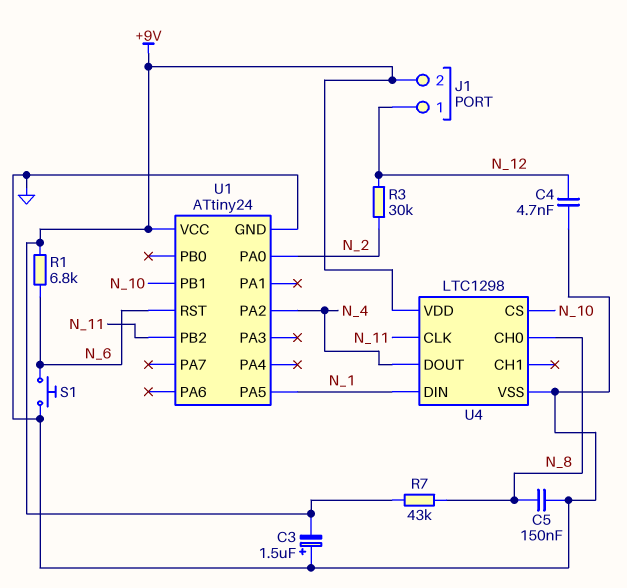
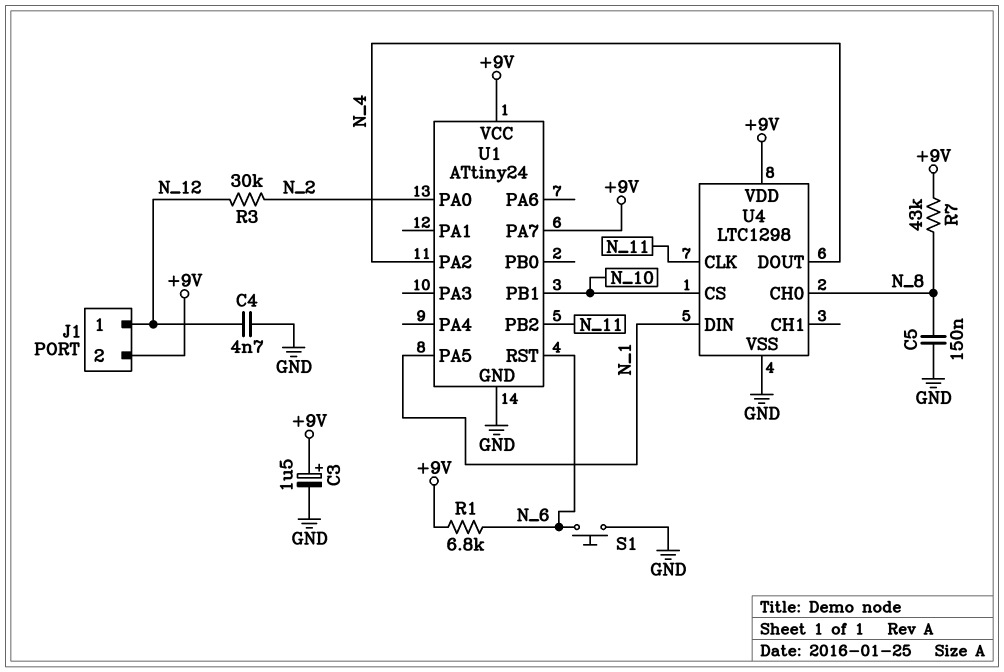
C3: 1.5uF (plus GND, minus +9V) -> 1.5uF (plus +9V, minus GND)
U1 pin PA7: none -> +9V

